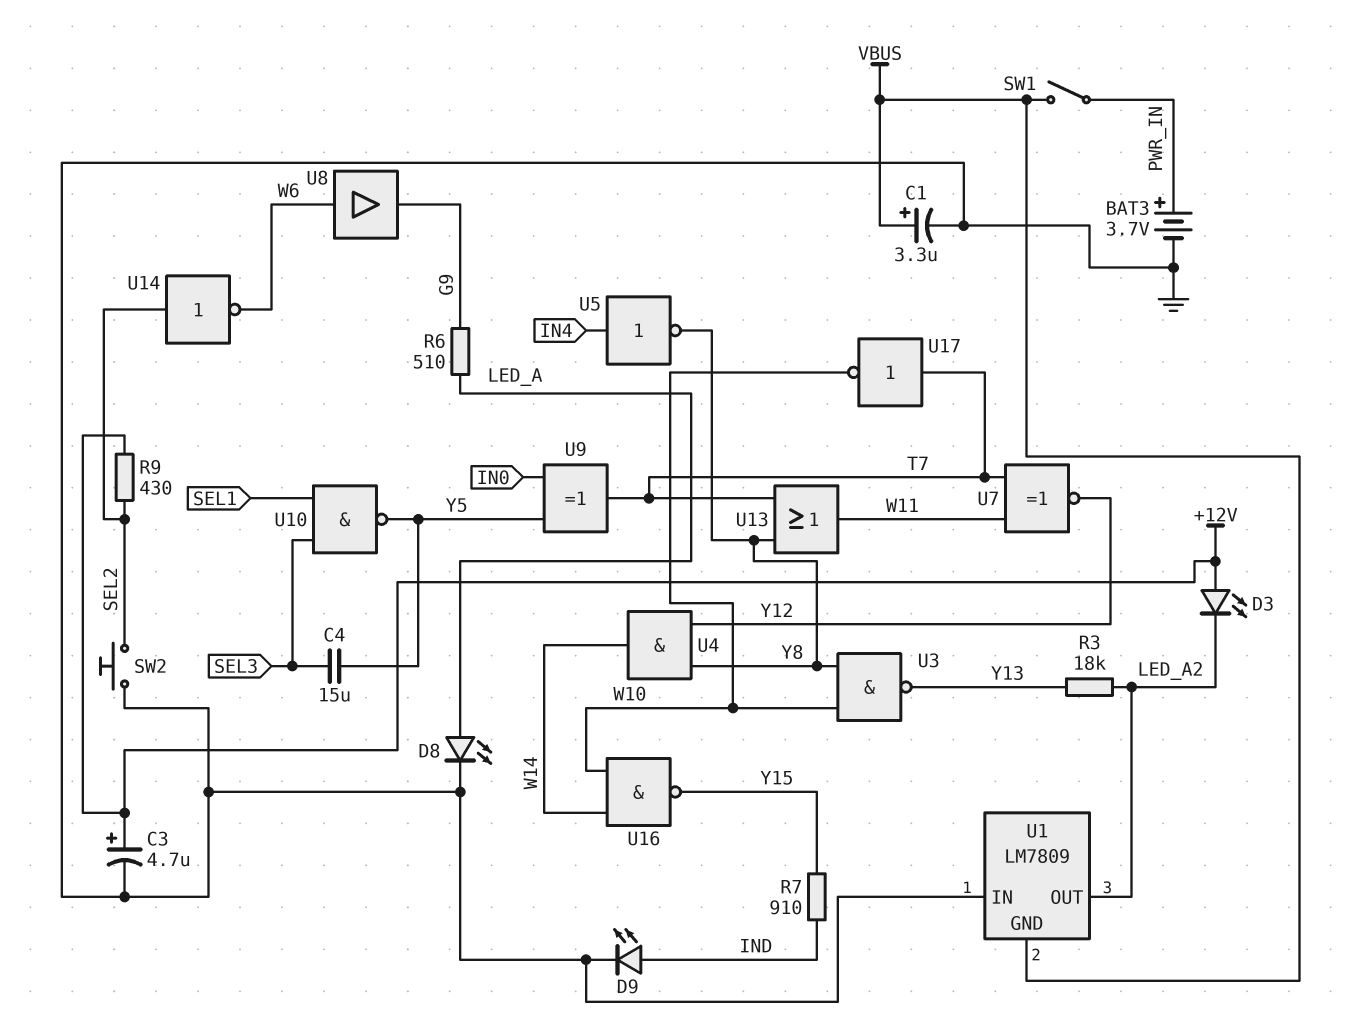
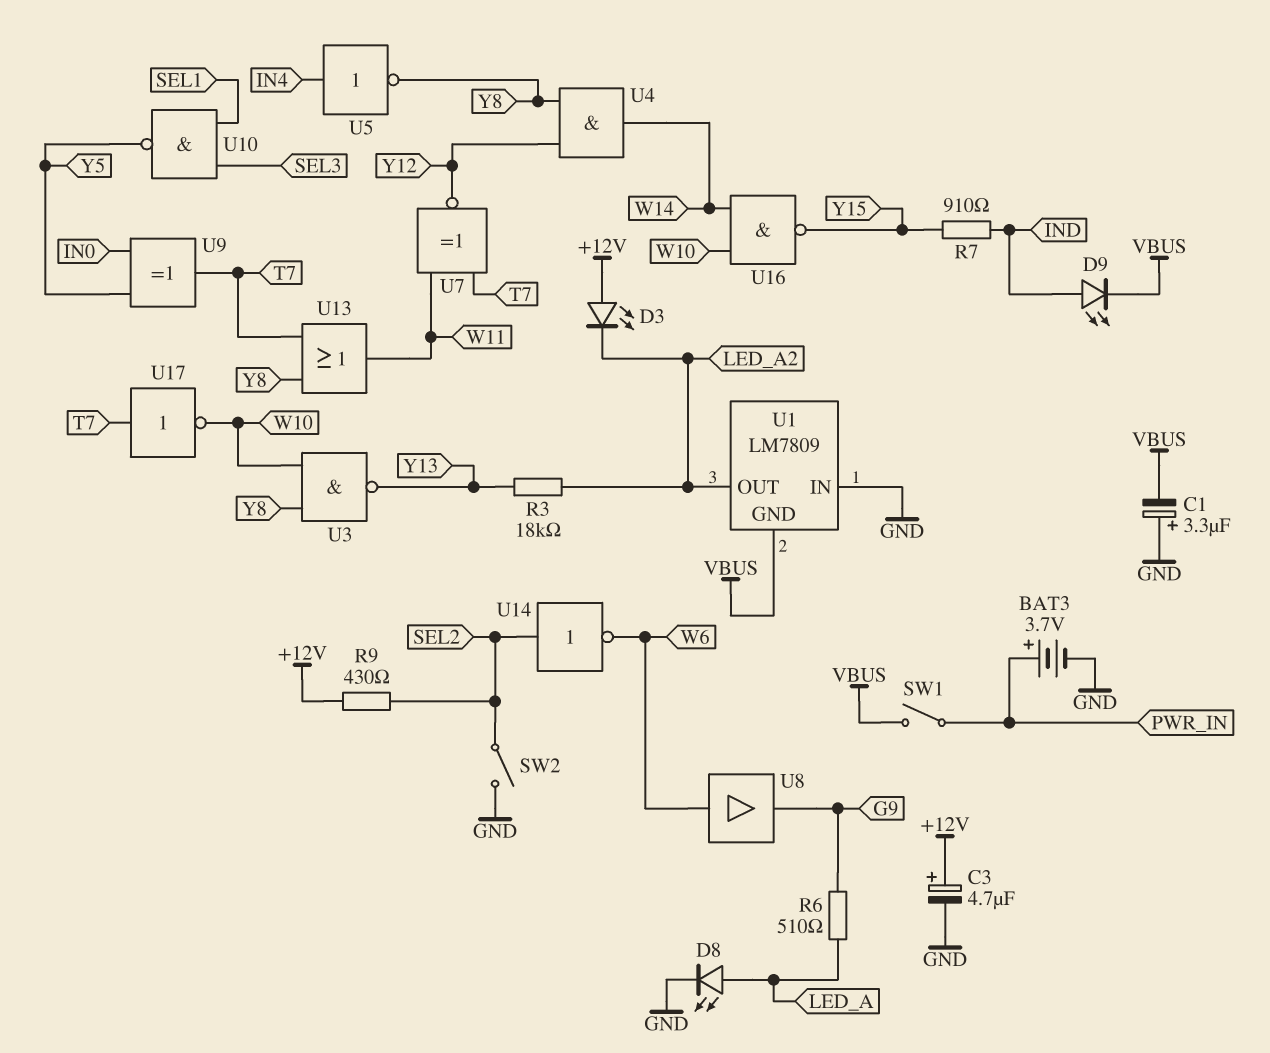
C1: 3.3uF (plus VBUS, minus GND) -> 3.3uF (plus GND, minus VBUS)
C4: 15uF (SEL3, Y5) -> none
D9: LED (A IND, K GND) -> LED (A IND, K VBUS)
SW2: button (GND, SEL2) -> switch (GND, SEL2)

